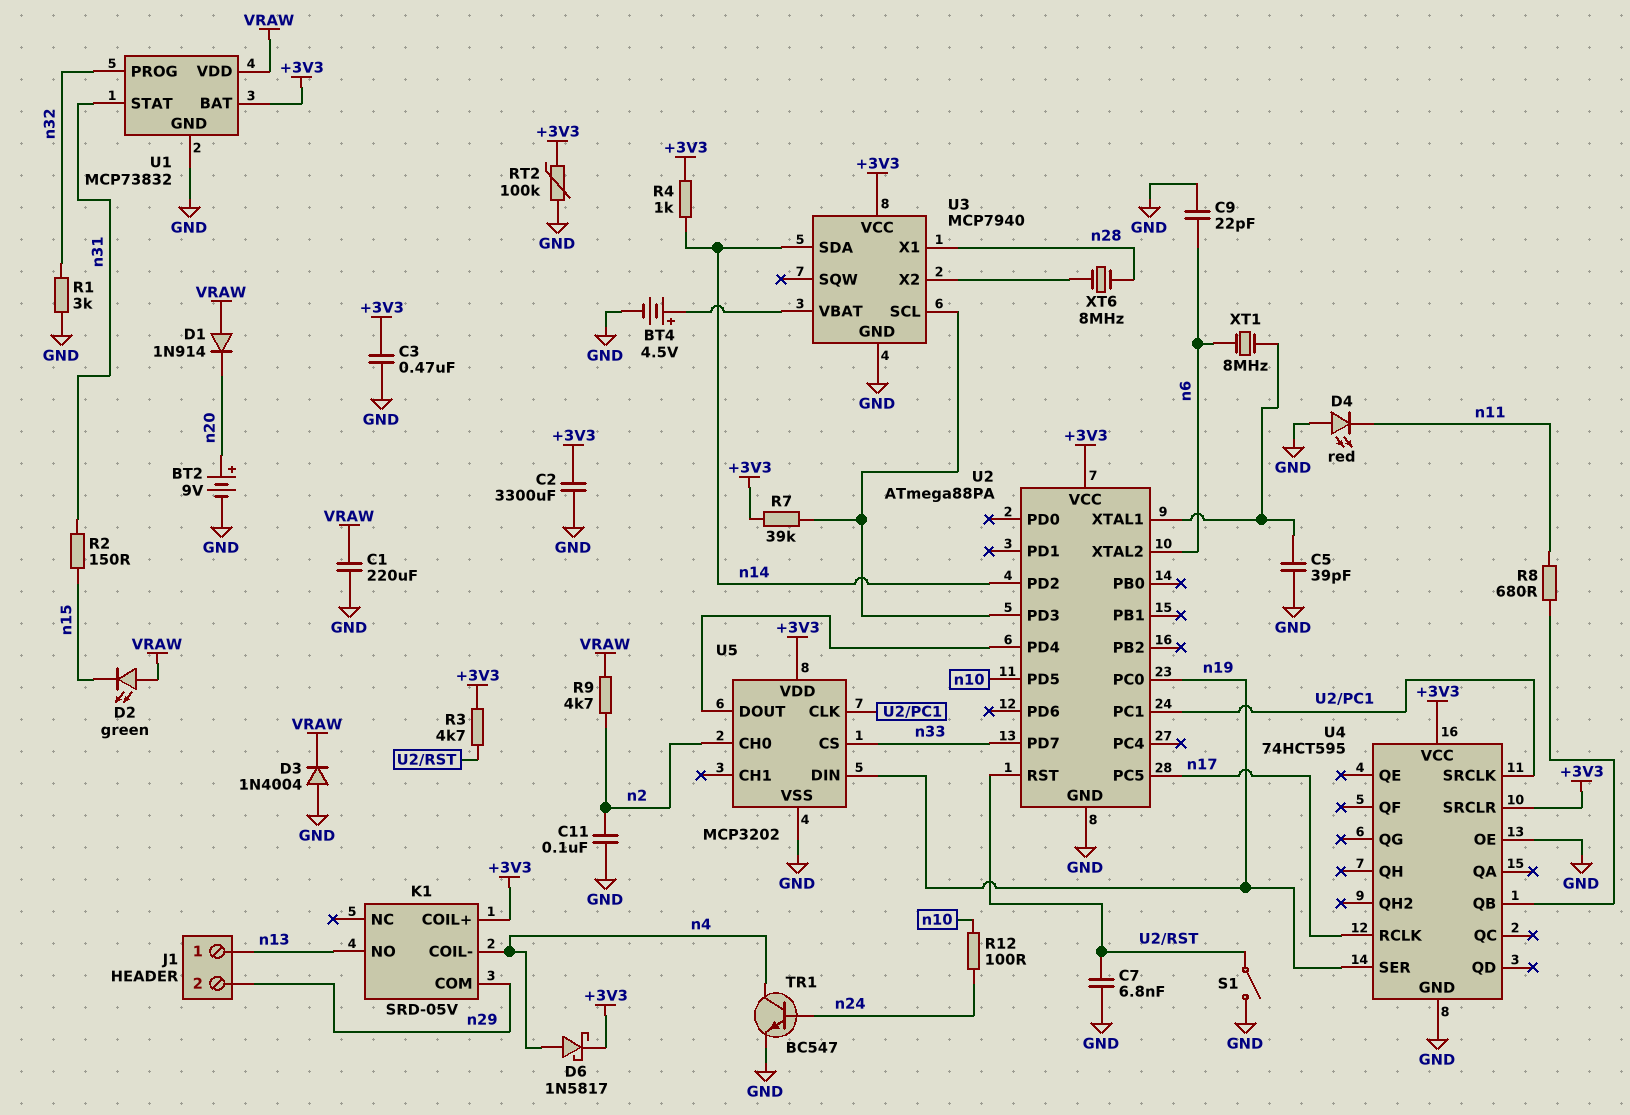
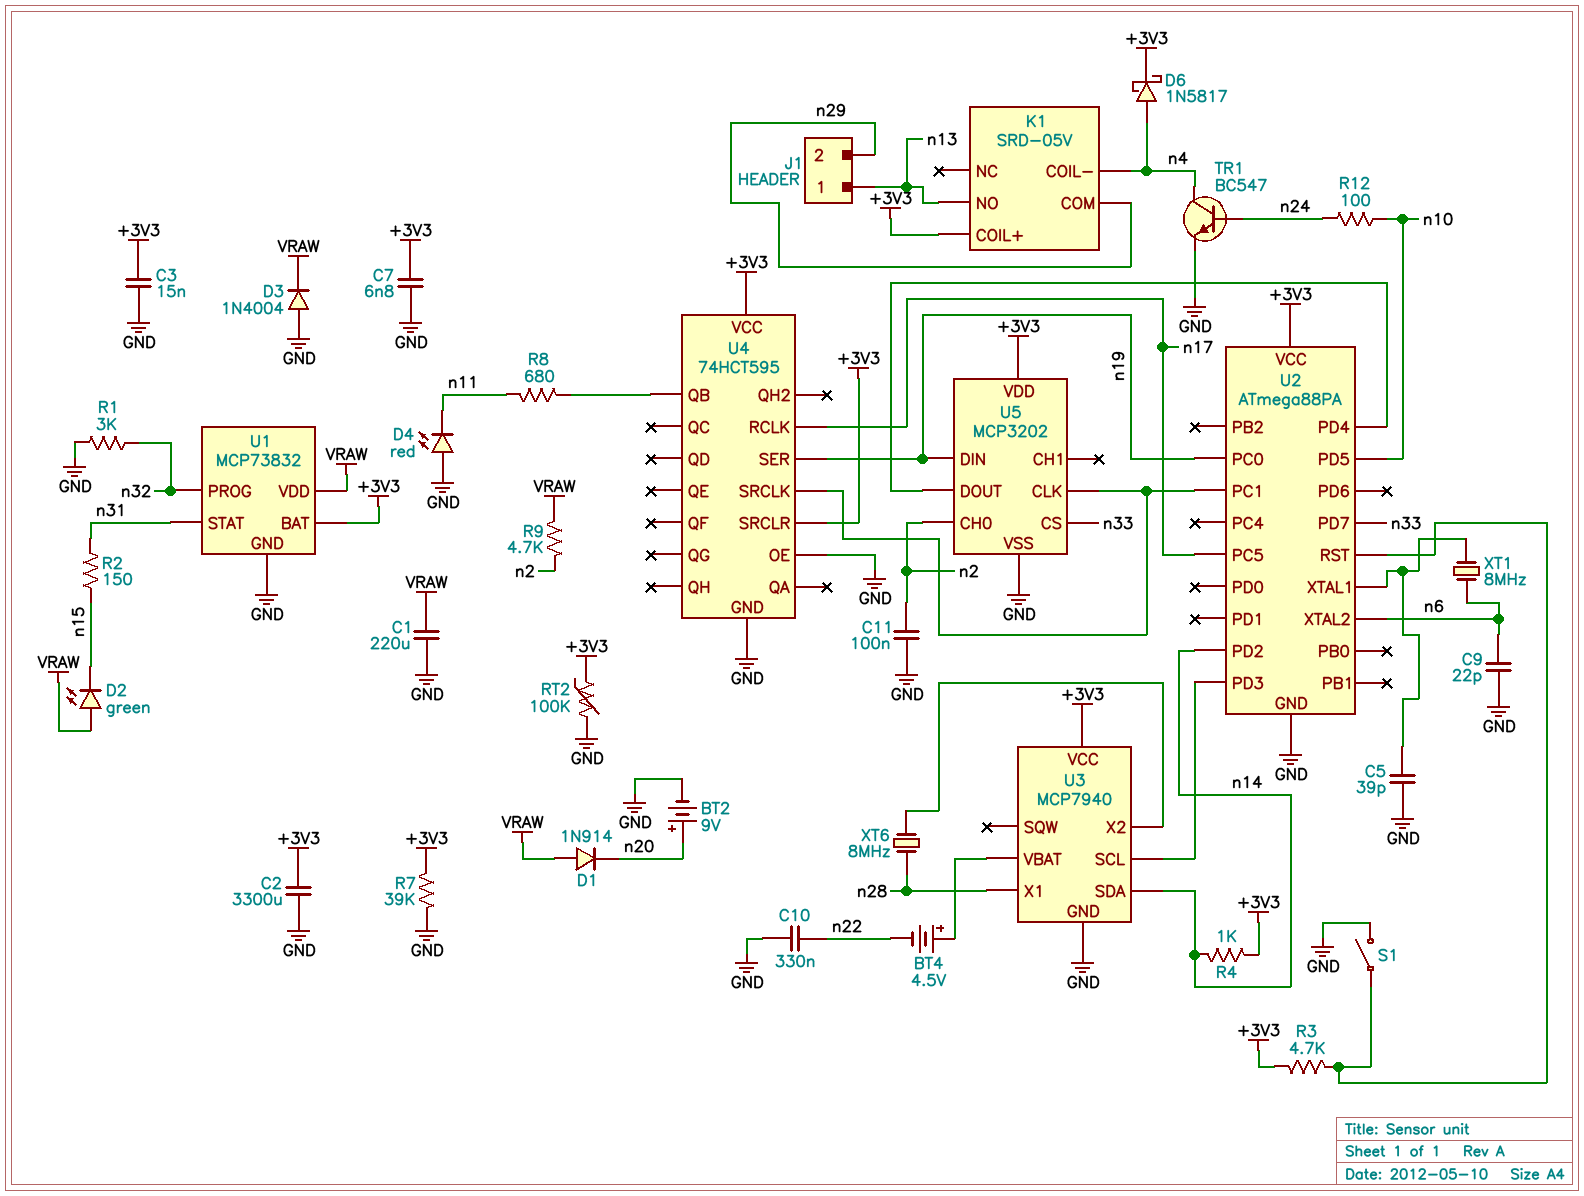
BT4: 4.5V (plus U3/VBAT, minus GND) -> 4.5V (plus U3/VBAT, minus n22)
C3: 470nF (+3V3, GND) -> 15nF (+3V3, GND)
C7: 6.8nF (GND, U2/RST) -> 6.8nF (+3V3, GND)
C10: none -> 330nF (GND, n22)
R7: 39k (+3V3, U2/PD3) -> 39k (+3V3, GND)

